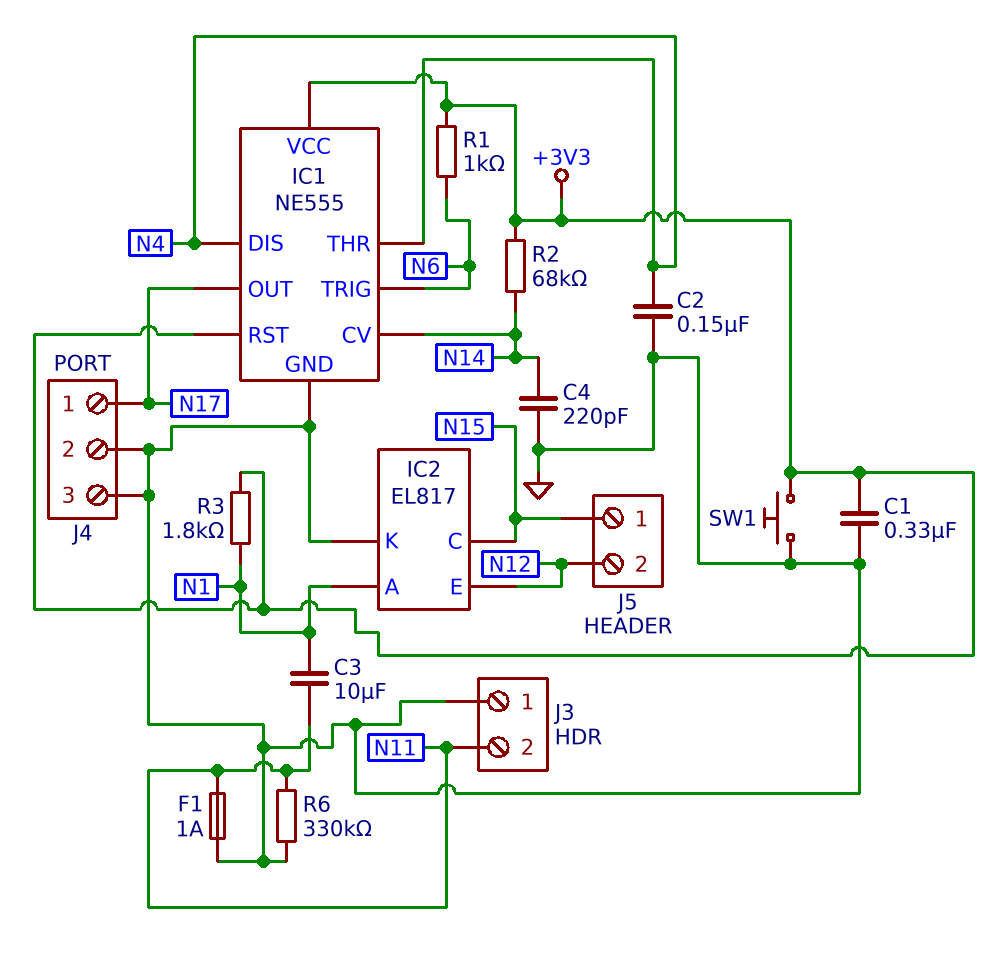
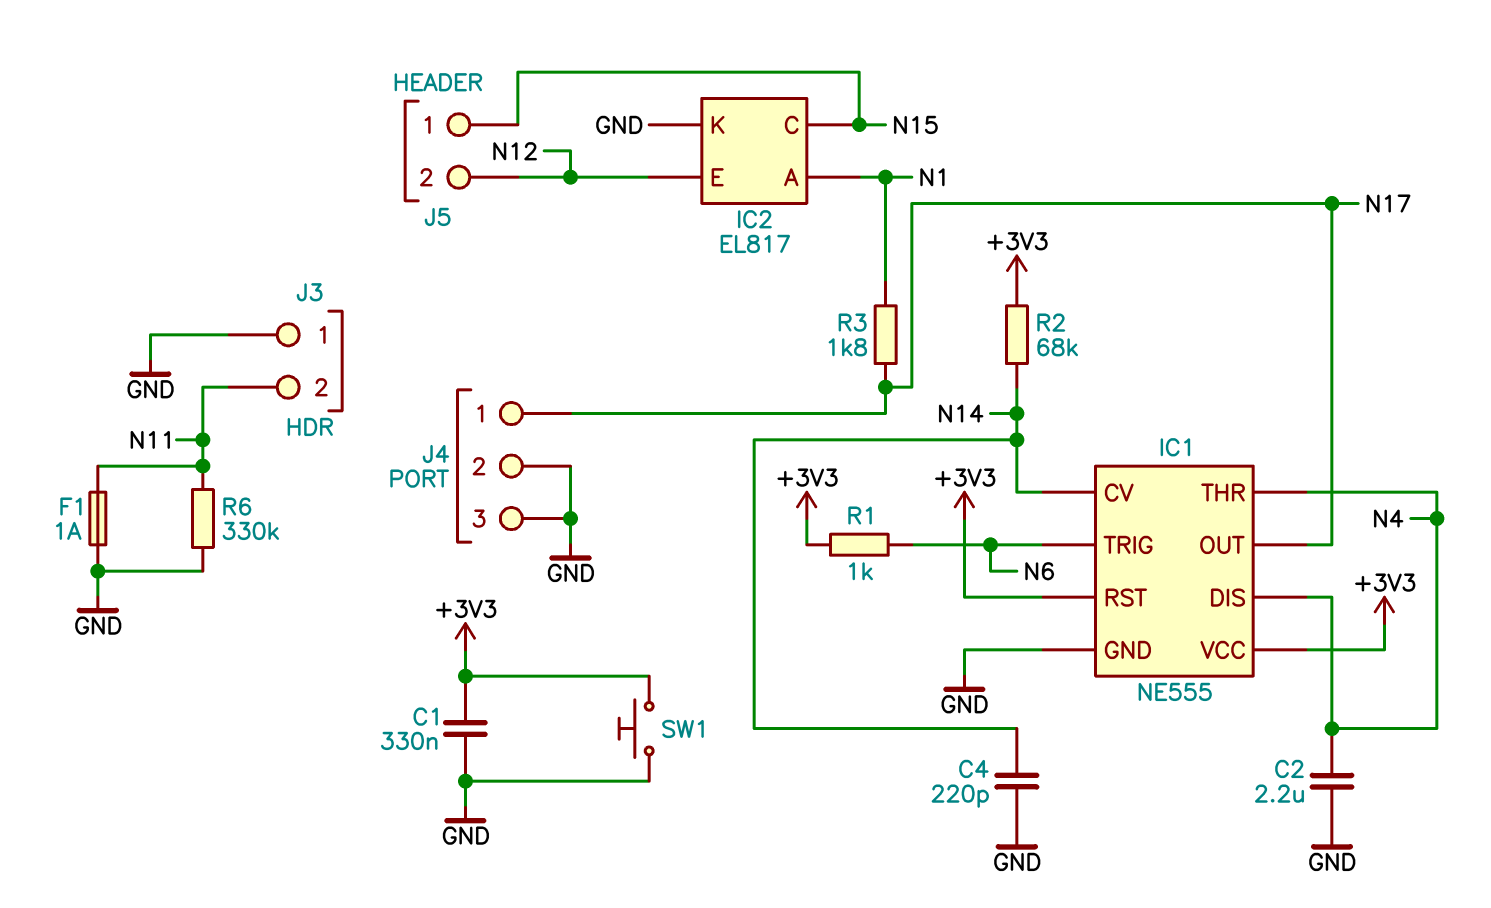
C2: 150nF (GND, N4) -> 2.2uF (GND, N4)
C3: 10uF (N1, N11) -> none
R3: 1.8k (+3V3, N1) -> 1.8k (N1, N17)

